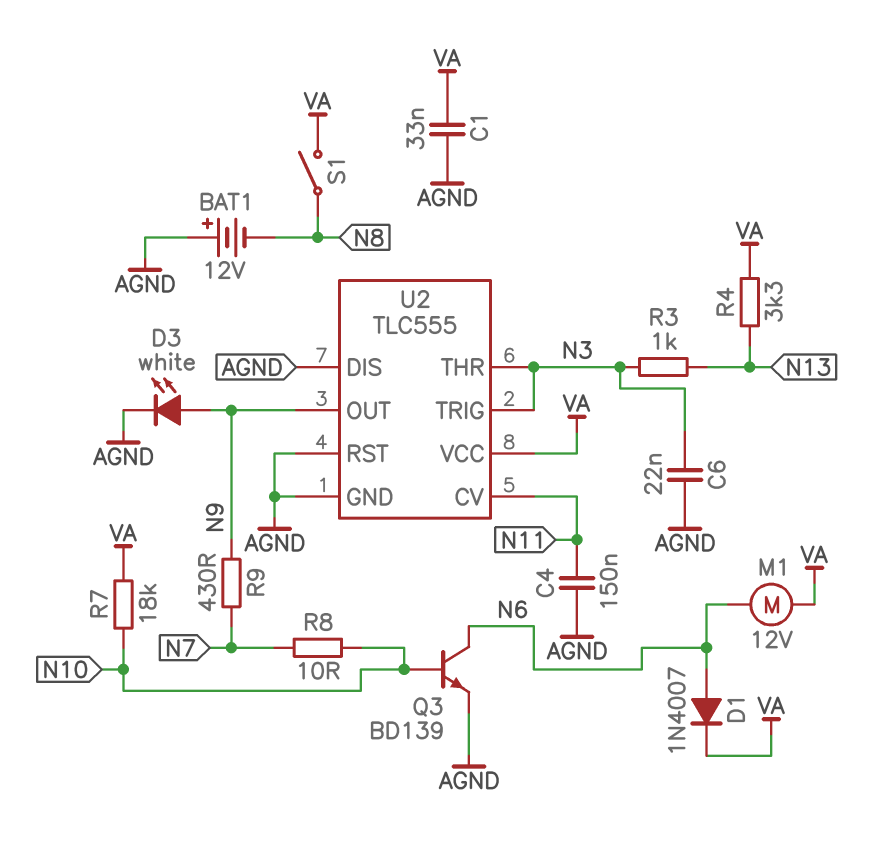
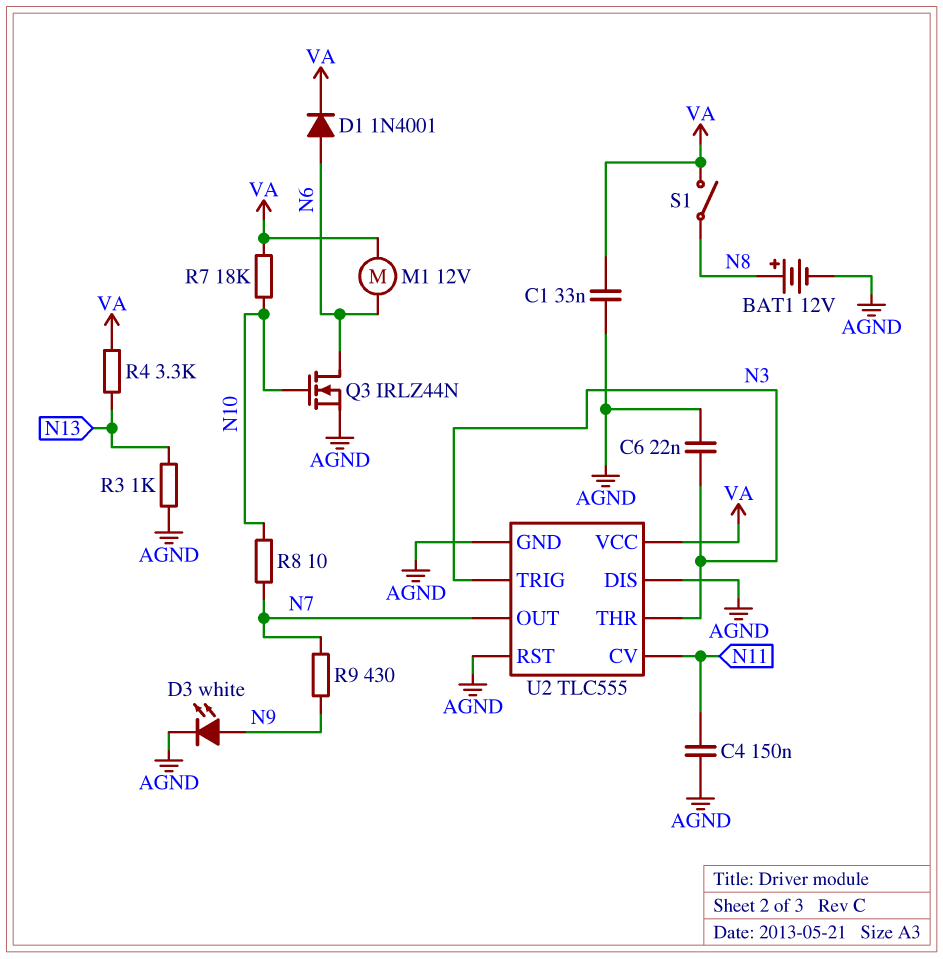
BAT1: 12V (plus AGND, minus N8) -> 12V (plus N8, minus AGND)
D1: diode 1N4007 (A N6, K VA) -> diode 1N4001 (A N6, K VA)
Q3: NPN BD139 (B N10, C N6, E AGND) -> NMOS IRLZ44N (G N10, D N6, S AGND)
R3: 1k (N3, N13) -> 1k (AGND, N13)
U2 pin OUT: N9 -> N7

